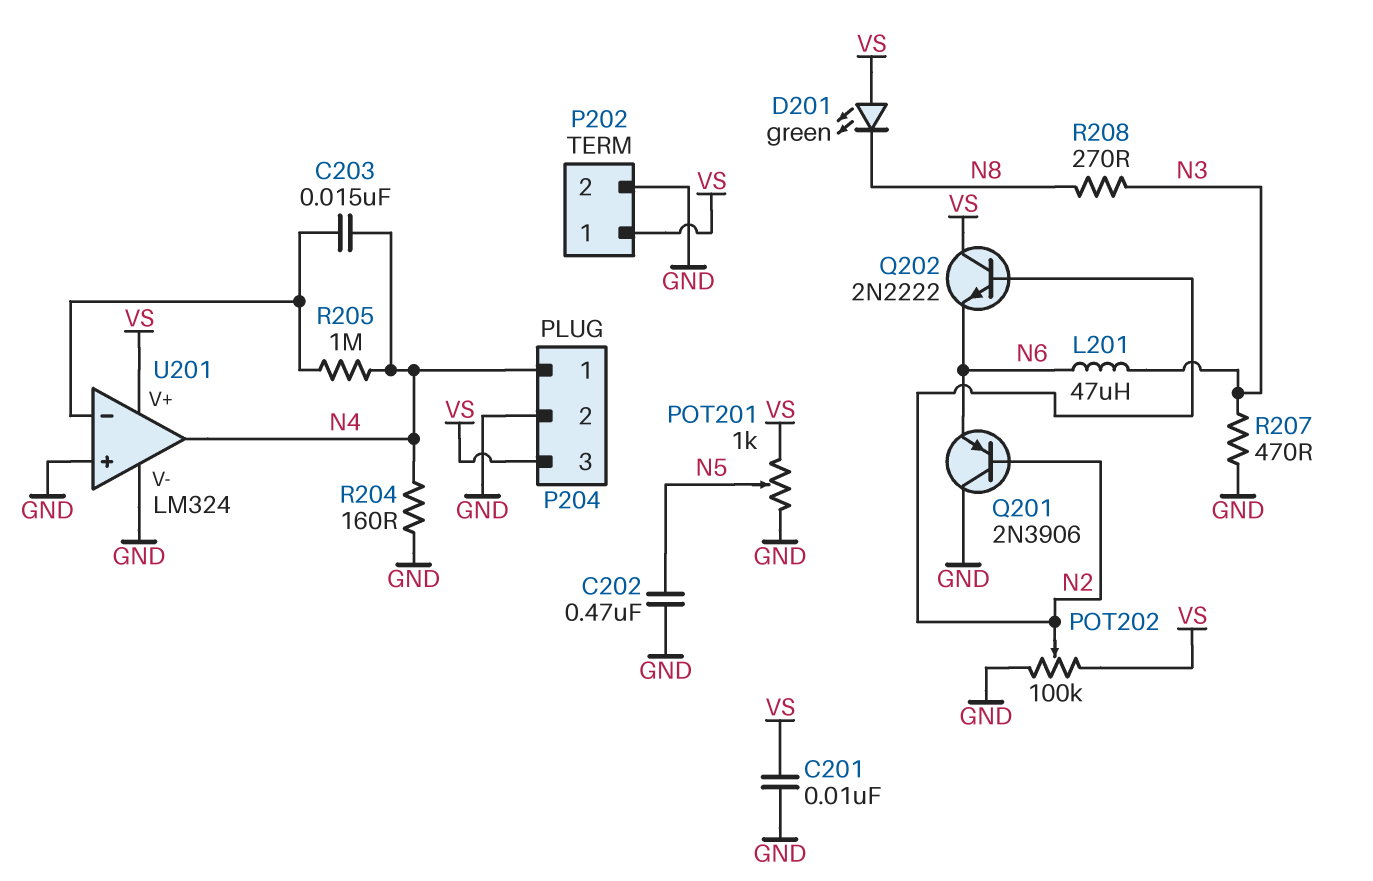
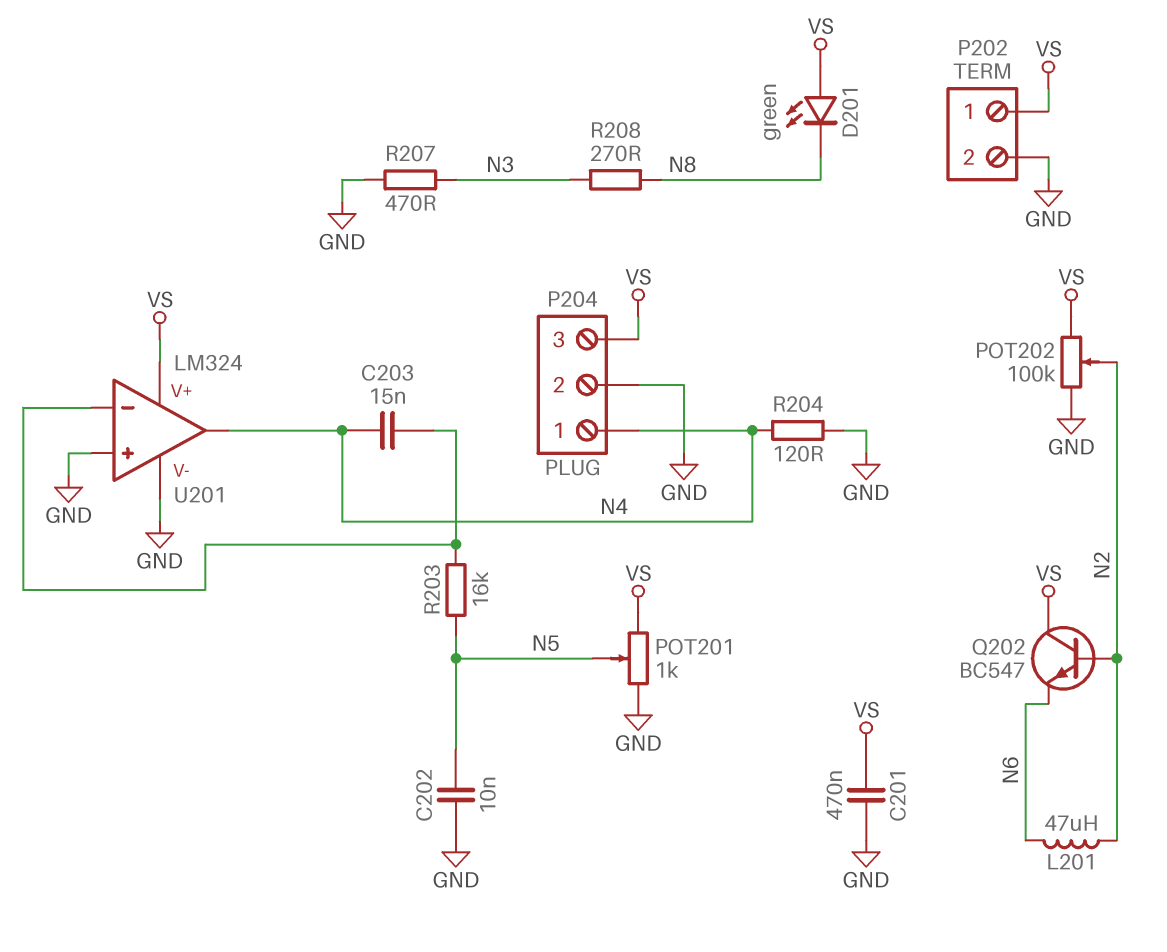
C201: 10nF (GND, VS) -> 470nF (GND, VS)
C202: 470nF (GND, N5) -> 10nF (GND, N5)
L201: 47uH (N3, N6) -> 47uH (N2, N6)
Q201: PNP 2N3906 (B N2, C GND, E N6) -> none
Q202: NPN 2N2222 (B N2, C VS, E N6) -> NPN BC547 (B N2, C VS, E N6)
R203: none -> 16k (N5, U201/in-)
R204: 160 (GND, N4) -> 120 (GND, N4)
R205: 1M (N4, U201/in-) -> none

